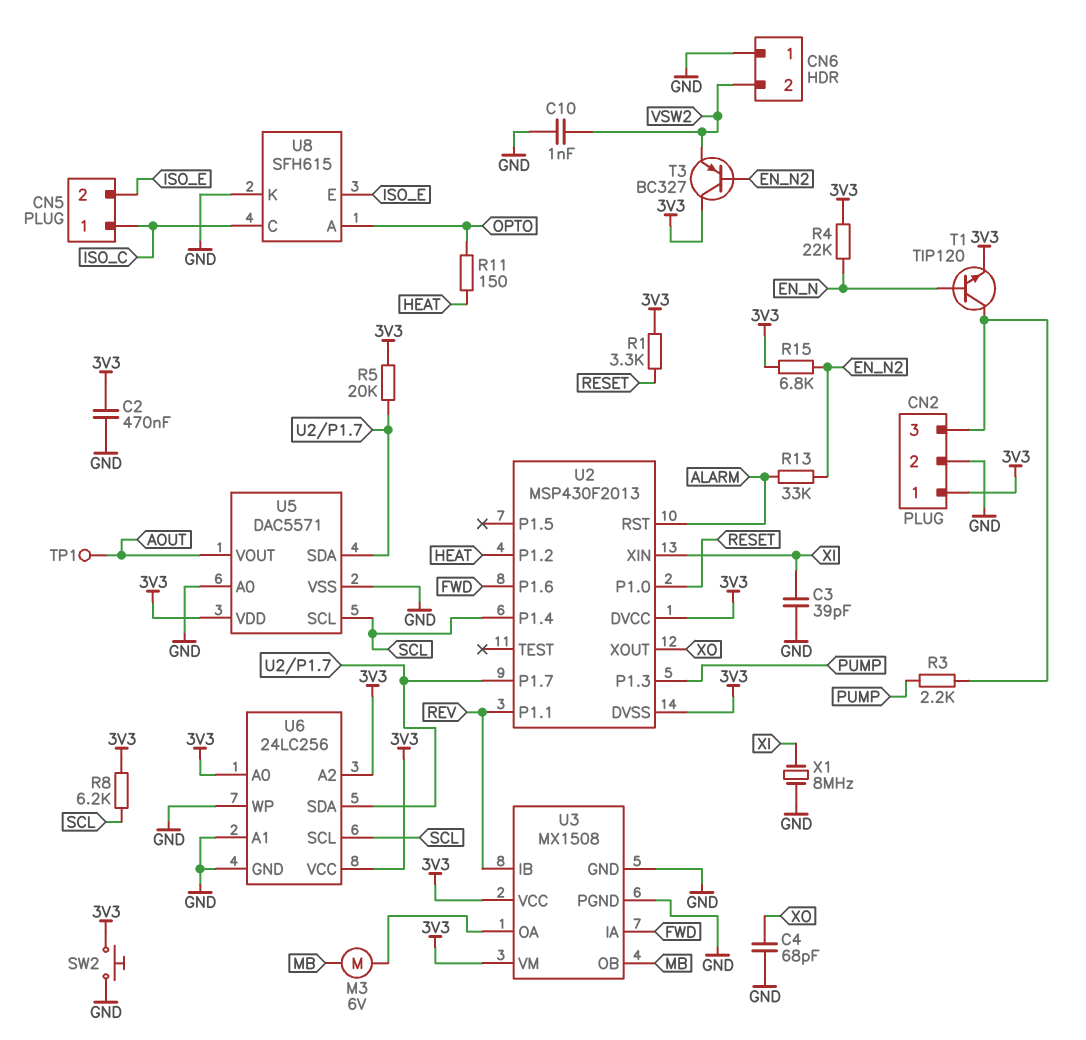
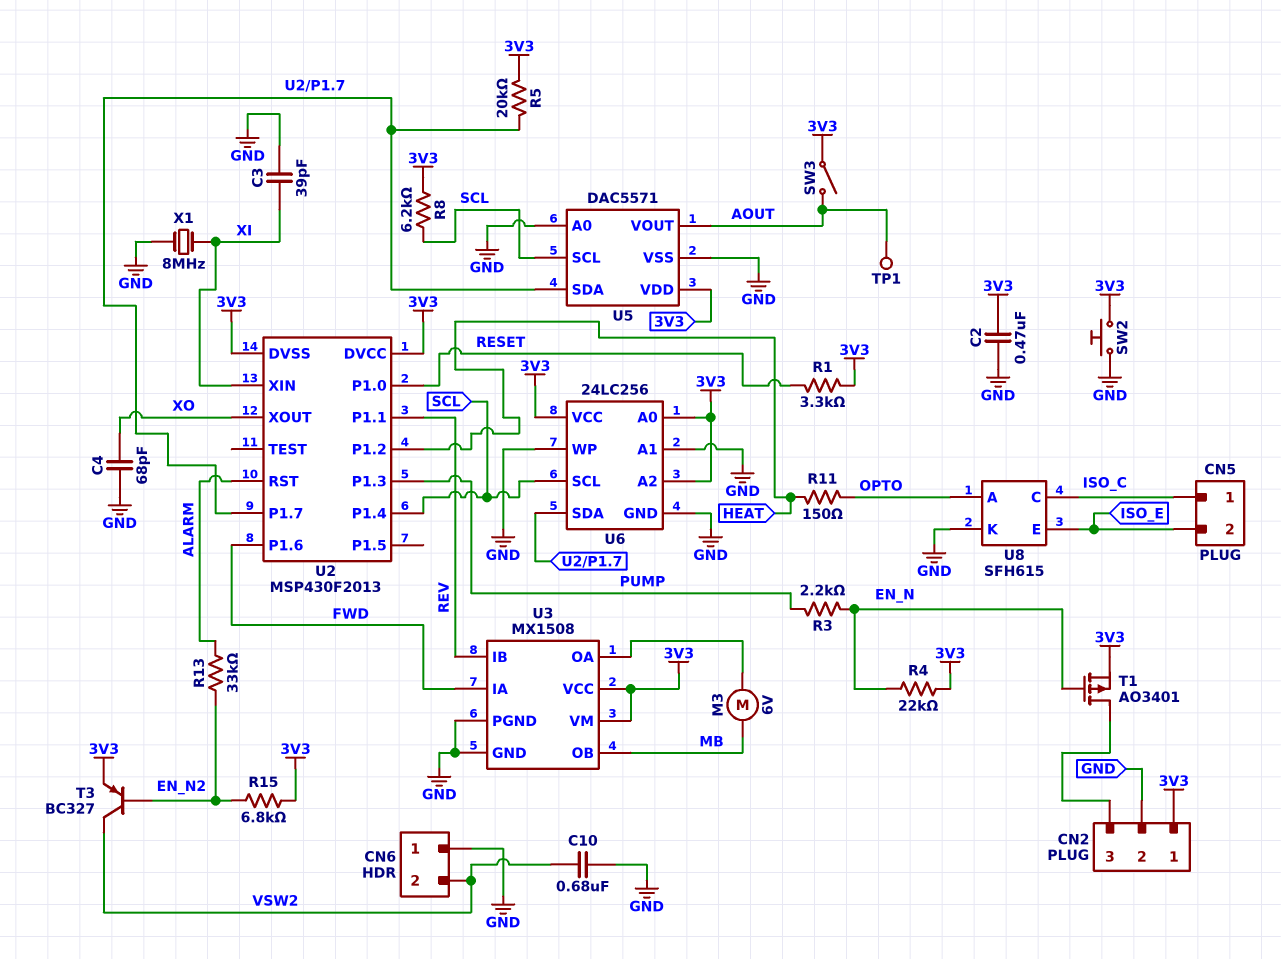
C10: 1nF (GND, VSW2) -> 680nF (GND, VSW2)
R3: 2.2k (CN2/3, PUMP) -> 2.2k (EN_N, PUMP)
SW3: none -> switch (3V3, AOUT)
T1: NPN TIP120 (B EN_N, C CN2/3, E 3V3) -> PMOS AO3401 (G EN_N, D CN2/3, S 3V3)
T3: PNP BC327 (B EN_N2, C 3V3, E VSW2) -> PNP BC327 (B EN_N2, C VSW2, E 3V3)

